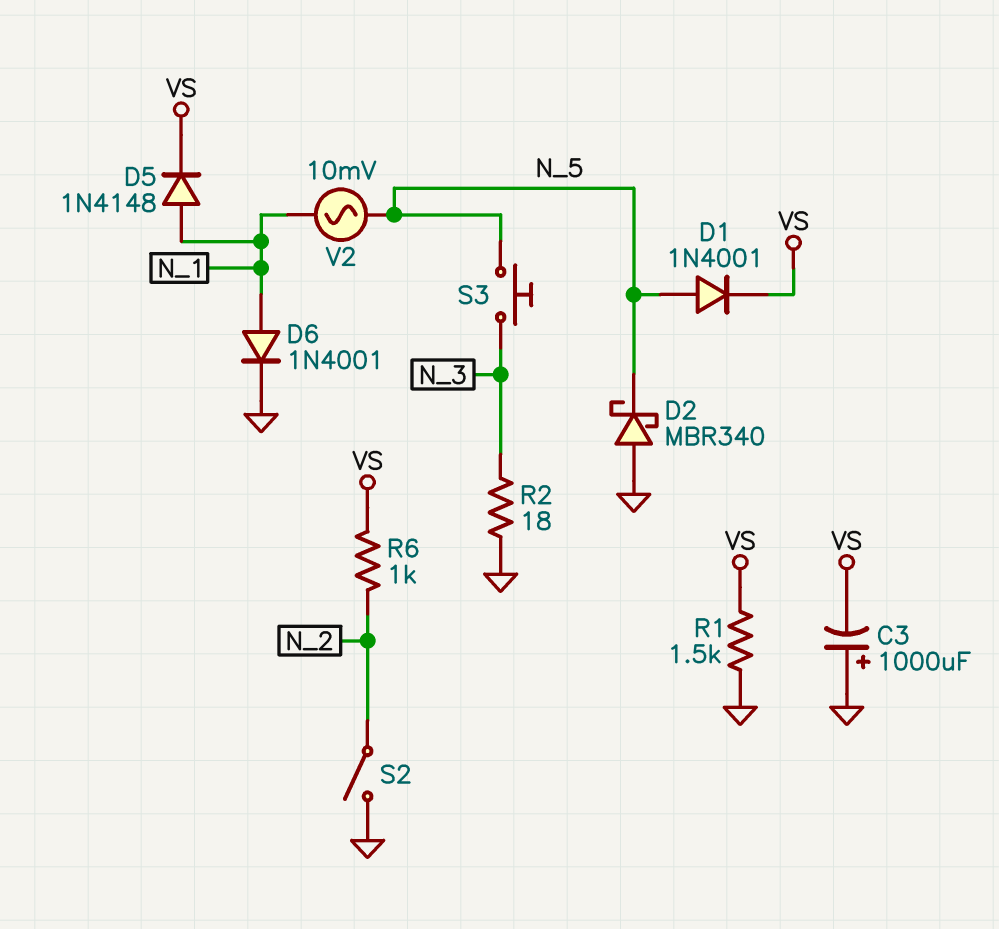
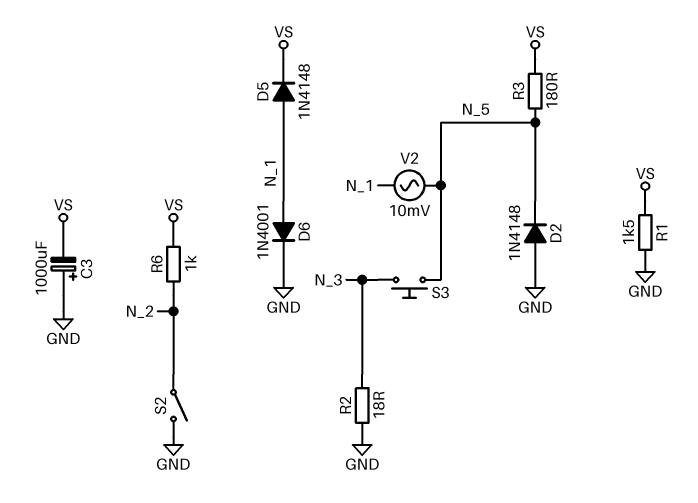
D1: diode 1N4001 (A N_5, K VS) -> none
D2: schottky MBR340 (A GND, K N_5) -> diode 1N4148 (A GND, K N_5)
R3: none -> 180 (N_5, VS)

